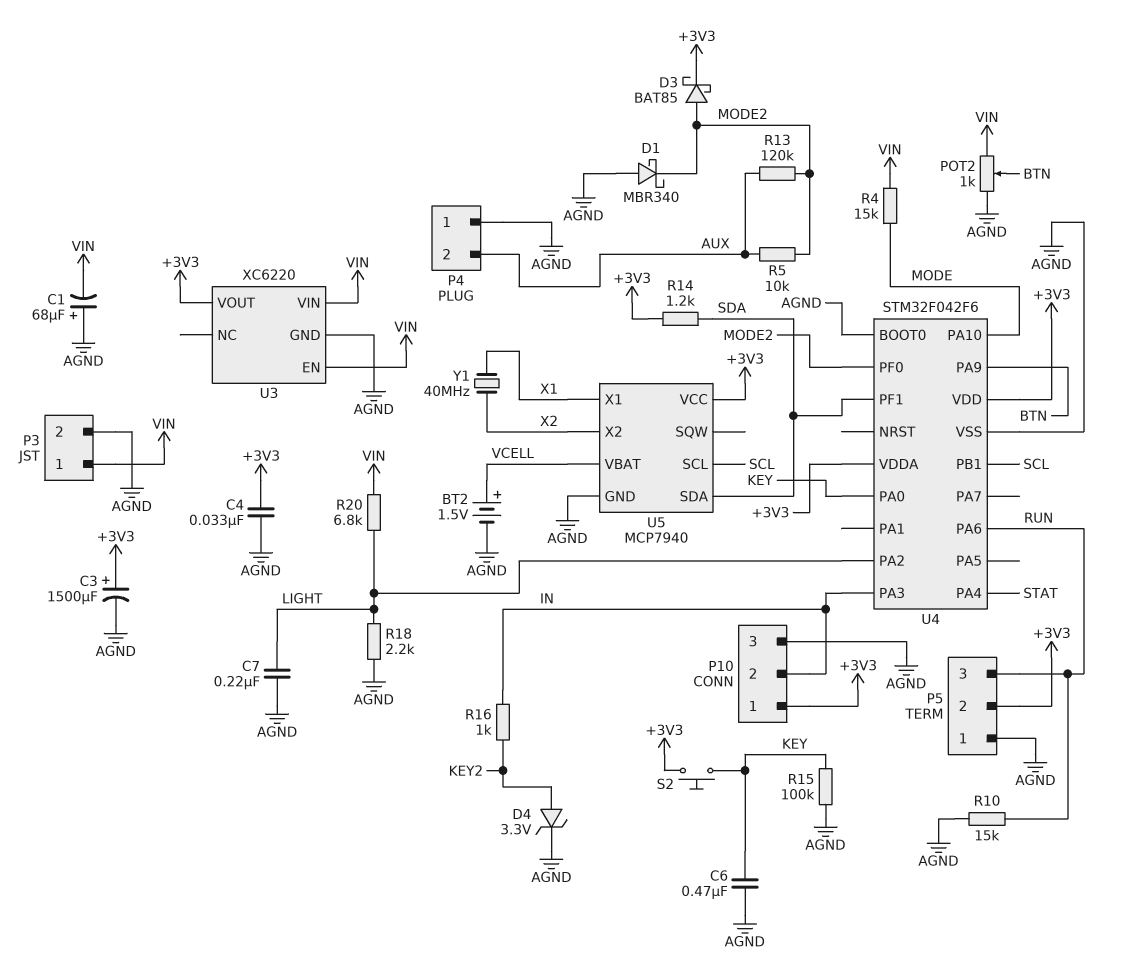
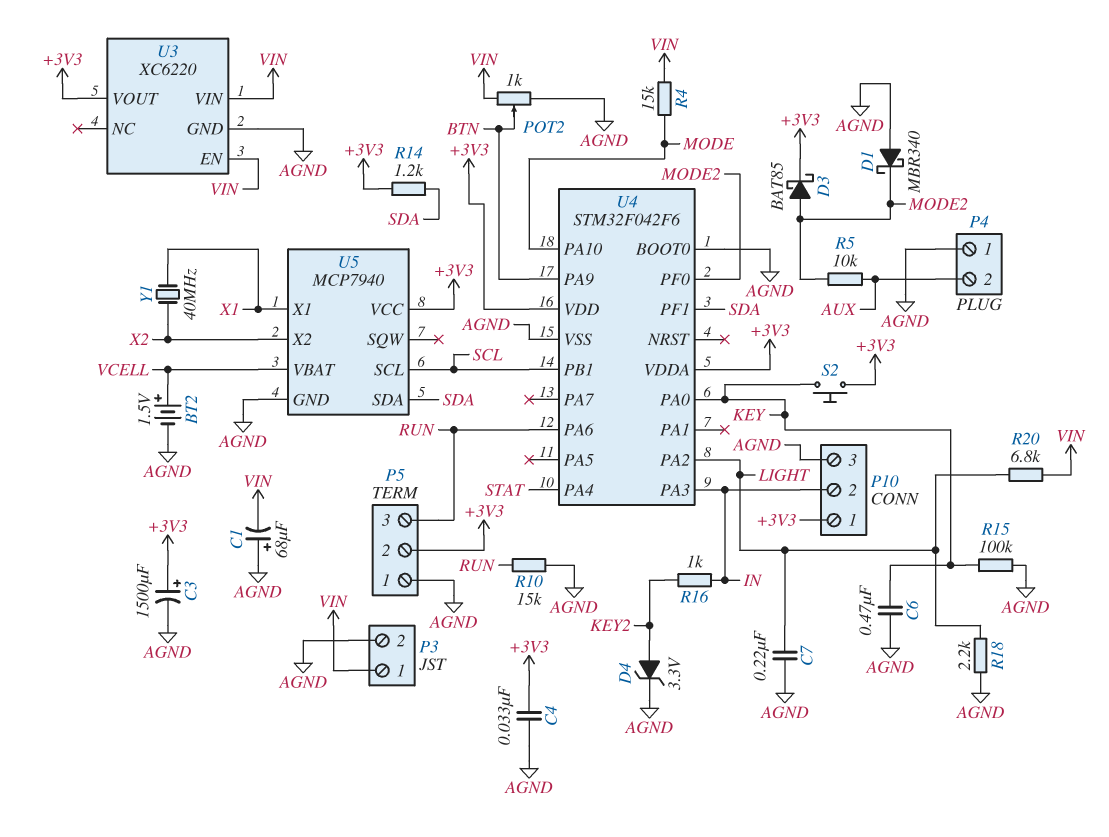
R13: 120k (AUX, MODE2) -> none

